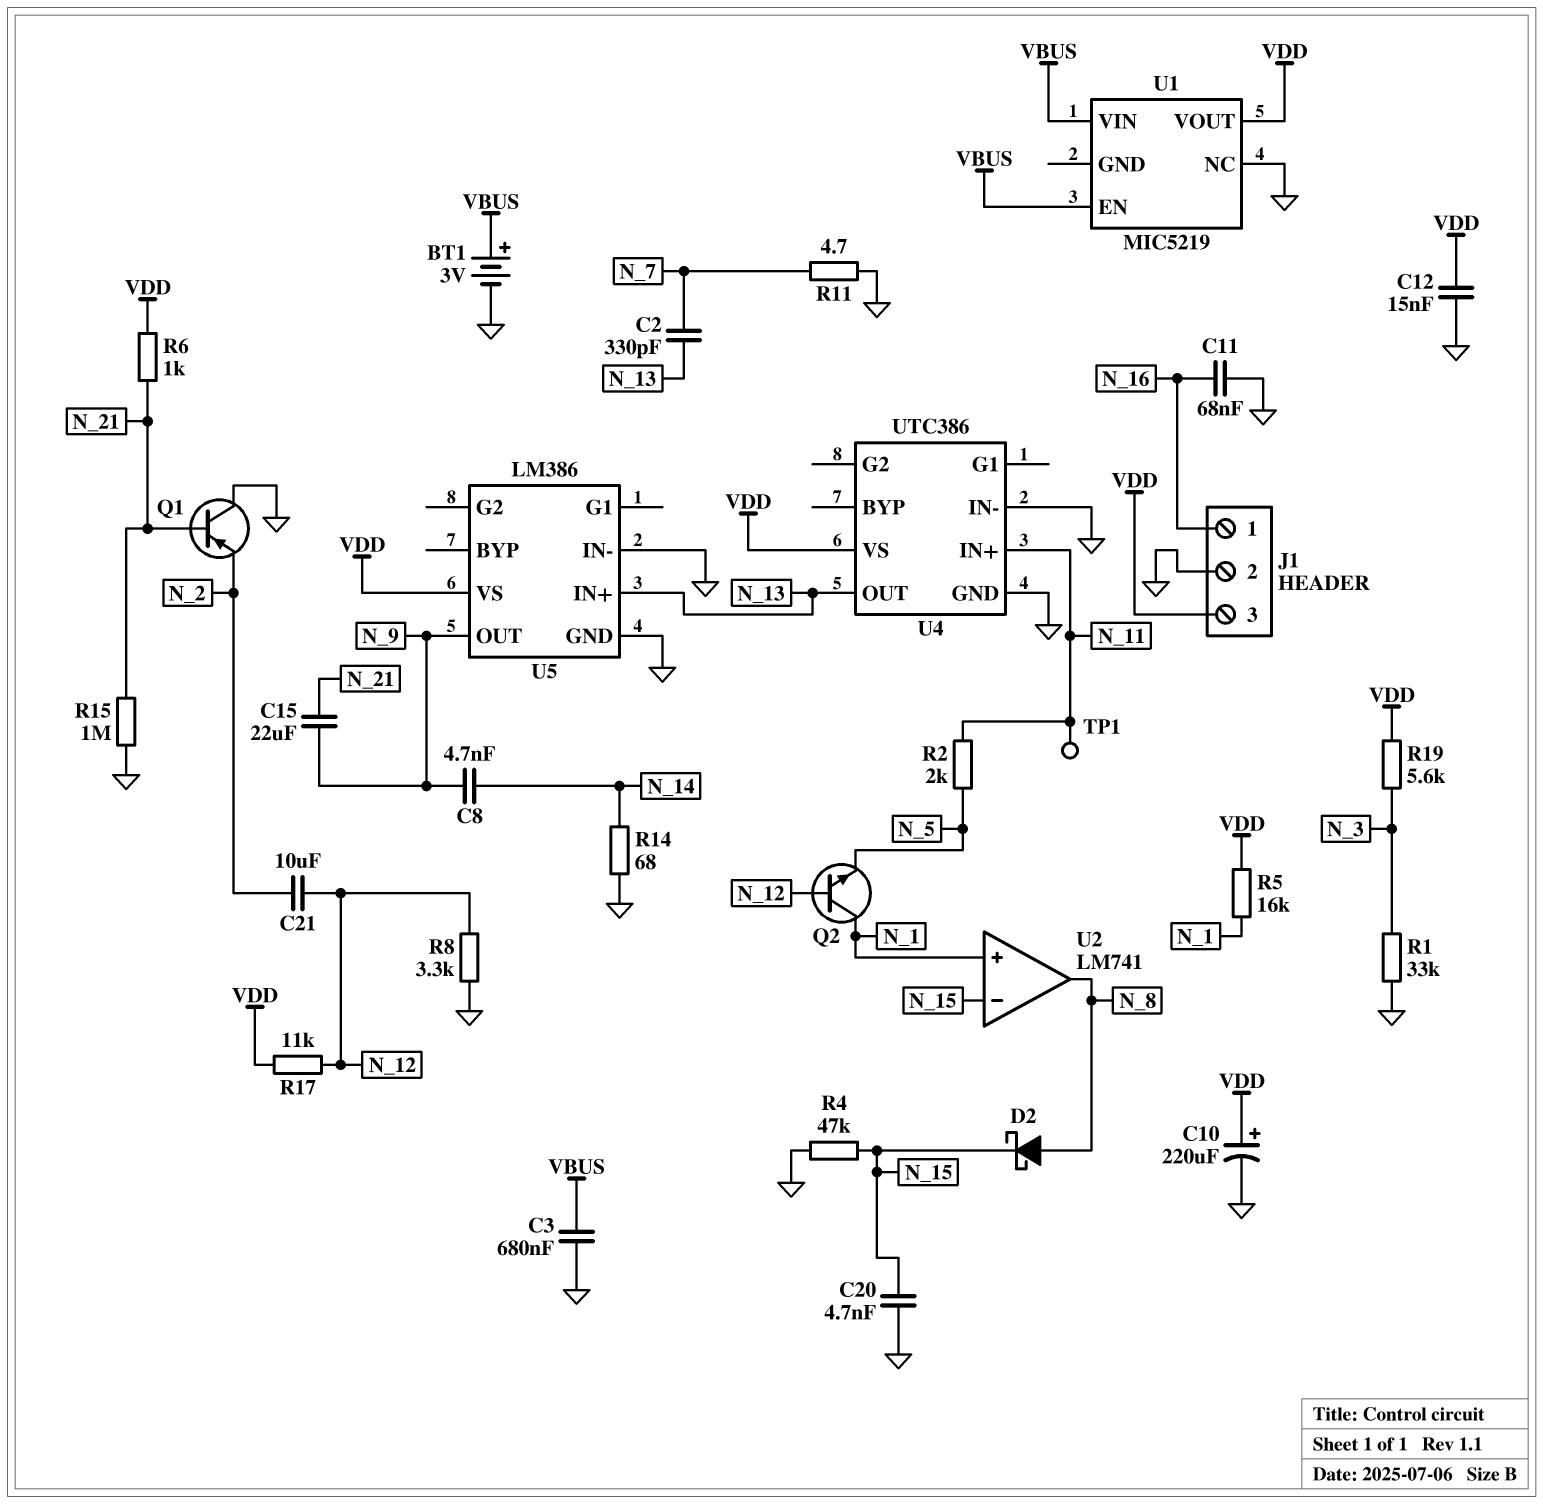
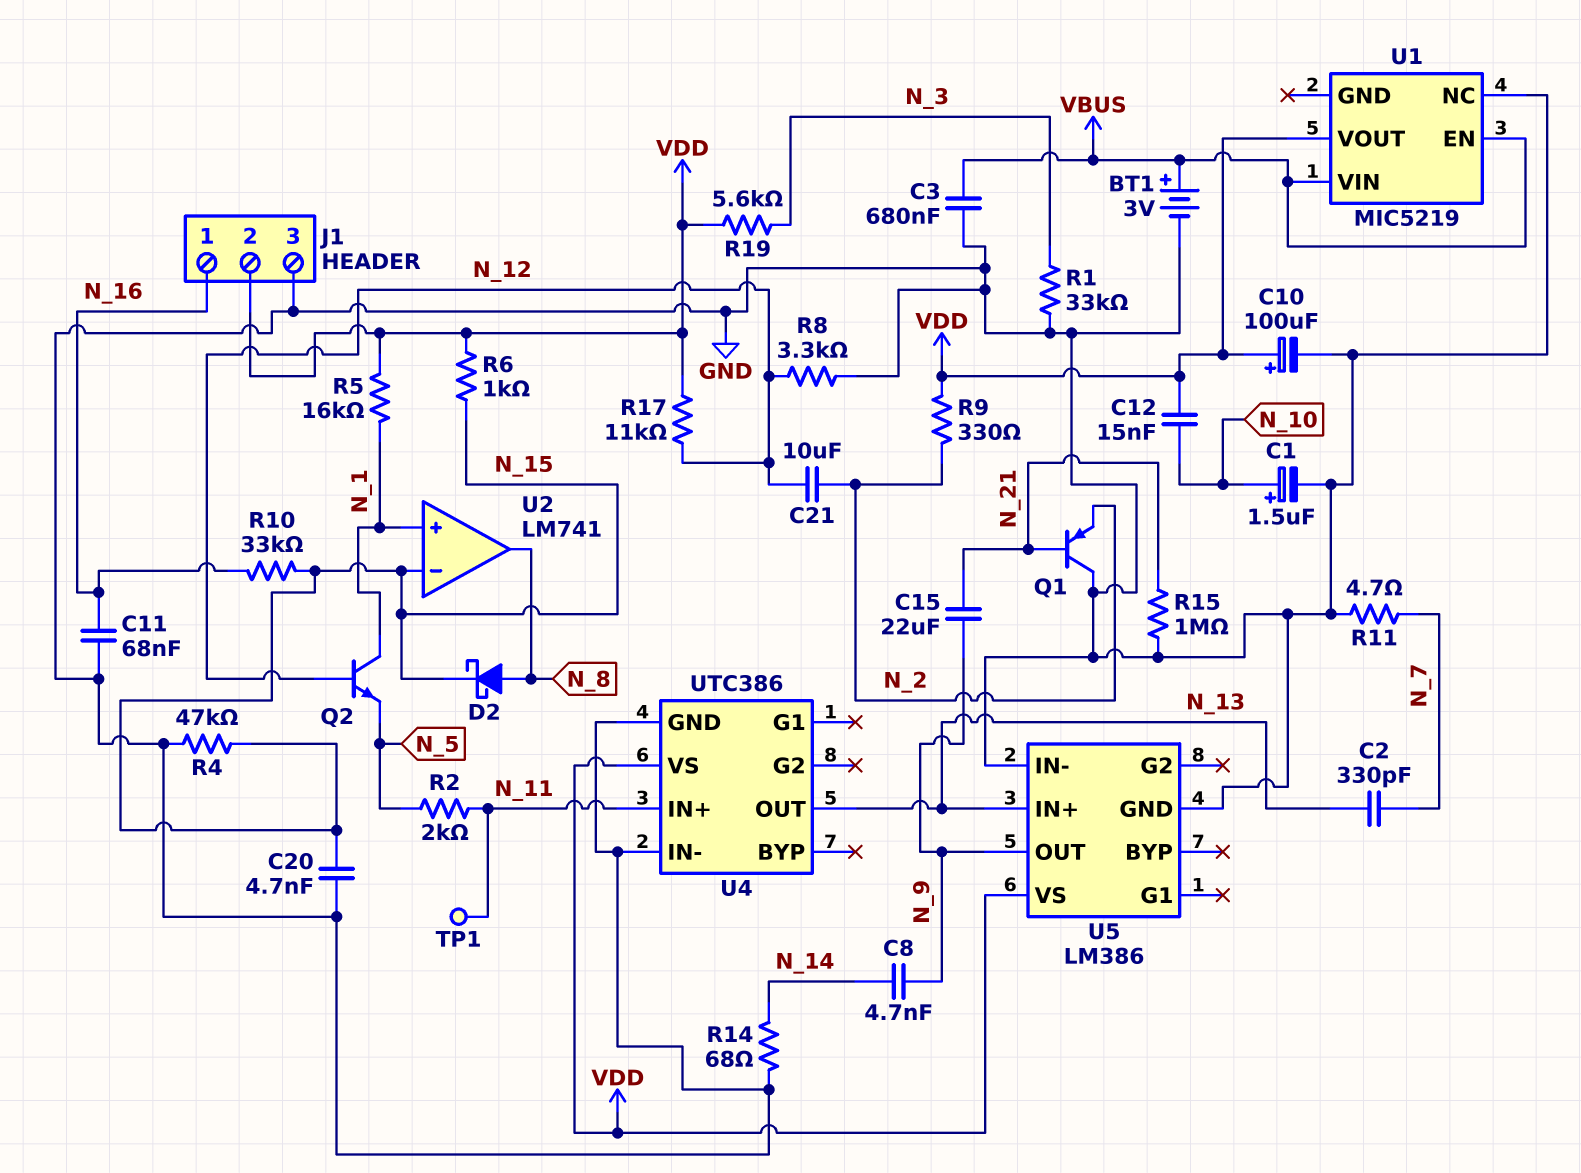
C1: none -> 1.5uF (plus N_10, minus GND)
C10: 220uF (plus VDD, minus GND) -> 100uF (plus VDD, minus GND)
C12: 15nF (GND, VDD) -> 15nF (N_10, VDD)
J1 pin 2: GND -> VDD
J1 pin 3: VDD -> GND
R6: 1k (N_21, VDD) -> 1k (N_15, VDD)
R9: none -> 330 (N_2, VDD)
R10: none -> 33k (N_15, N_16)

